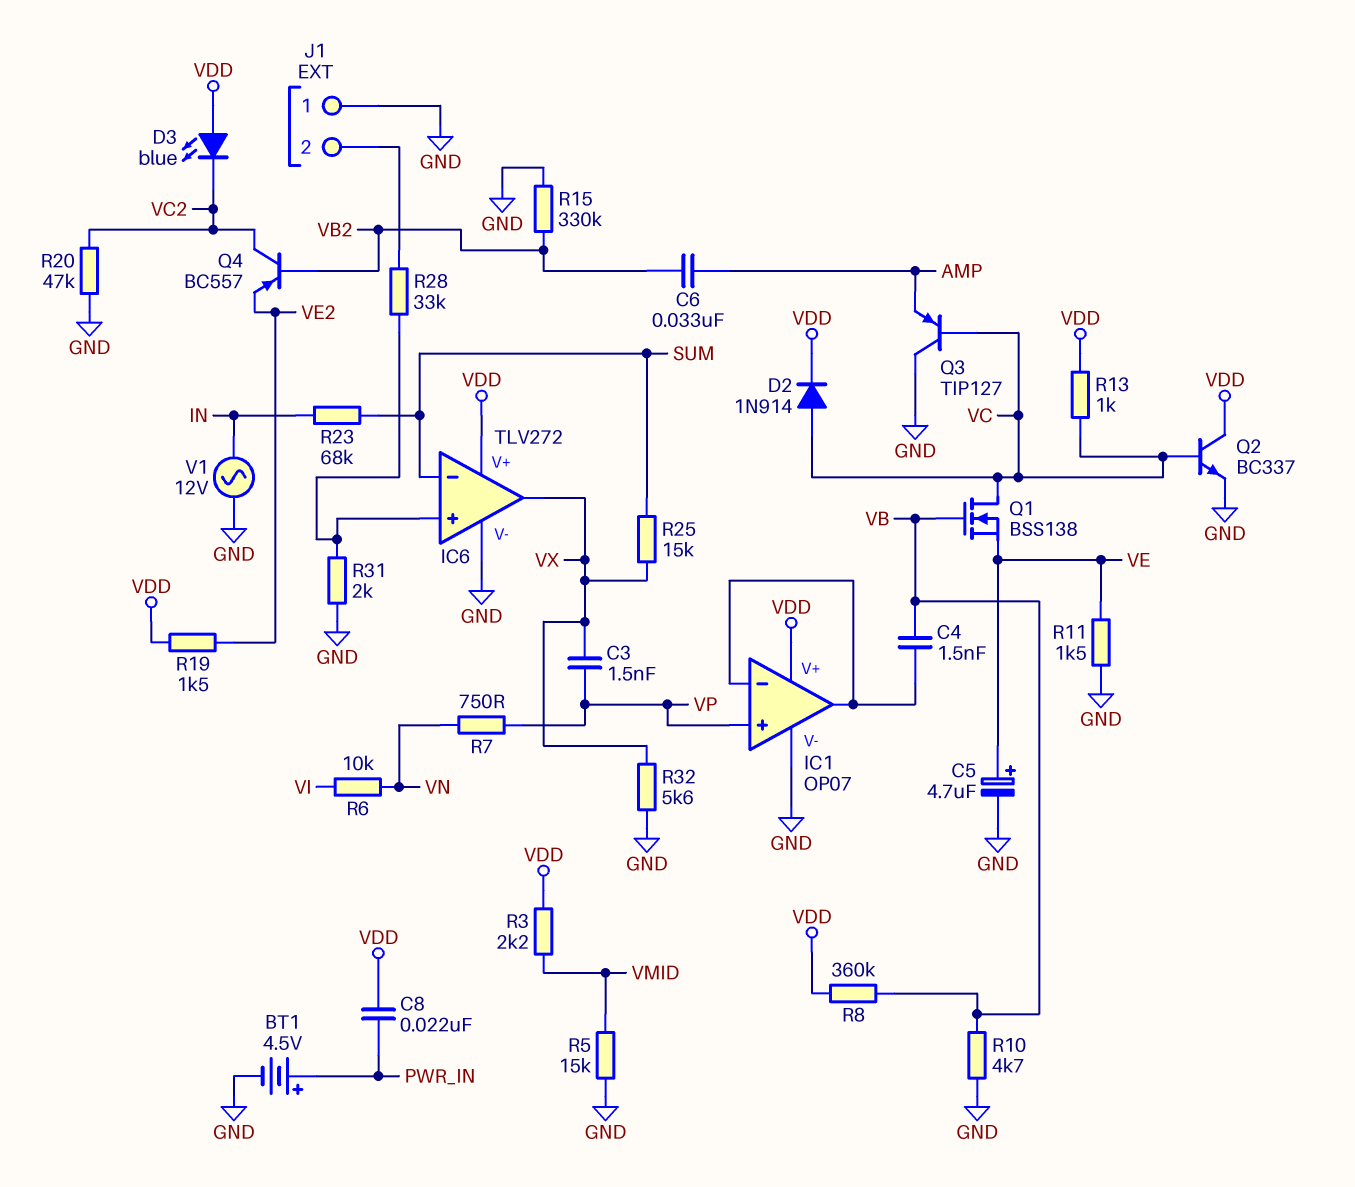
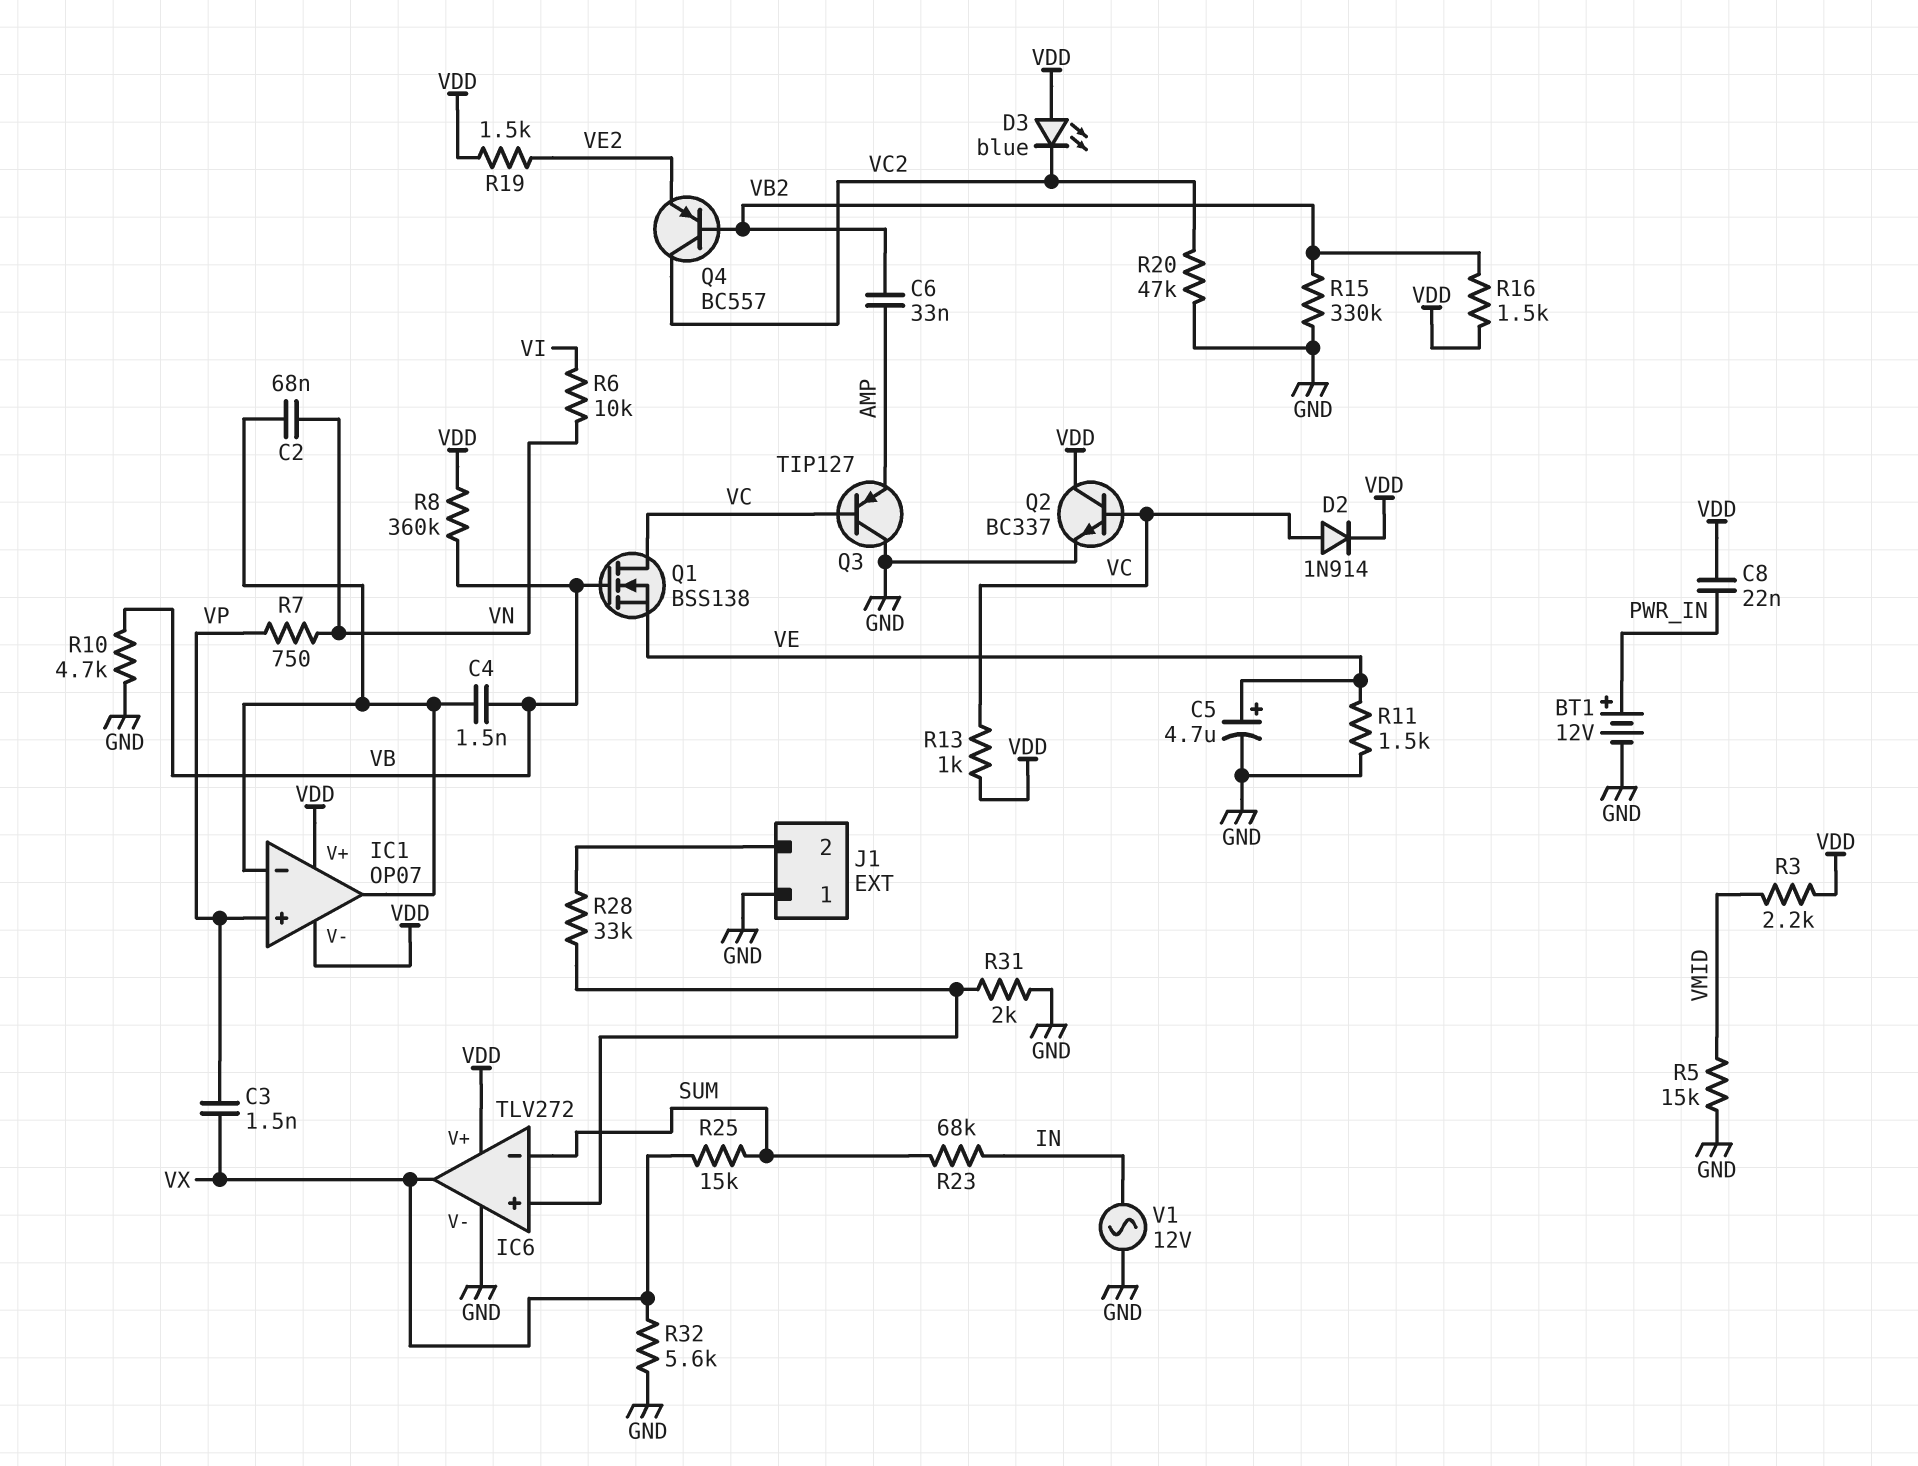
BT1: 4.5V (plus PWR_IN, minus GND) -> 12V (plus PWR_IN, minus GND)
C2: none -> 68nF (IC1/in-, VN)
IC1 pin V-: GND -> VDD
R16: none -> 1.5k (VB2, VDD)

